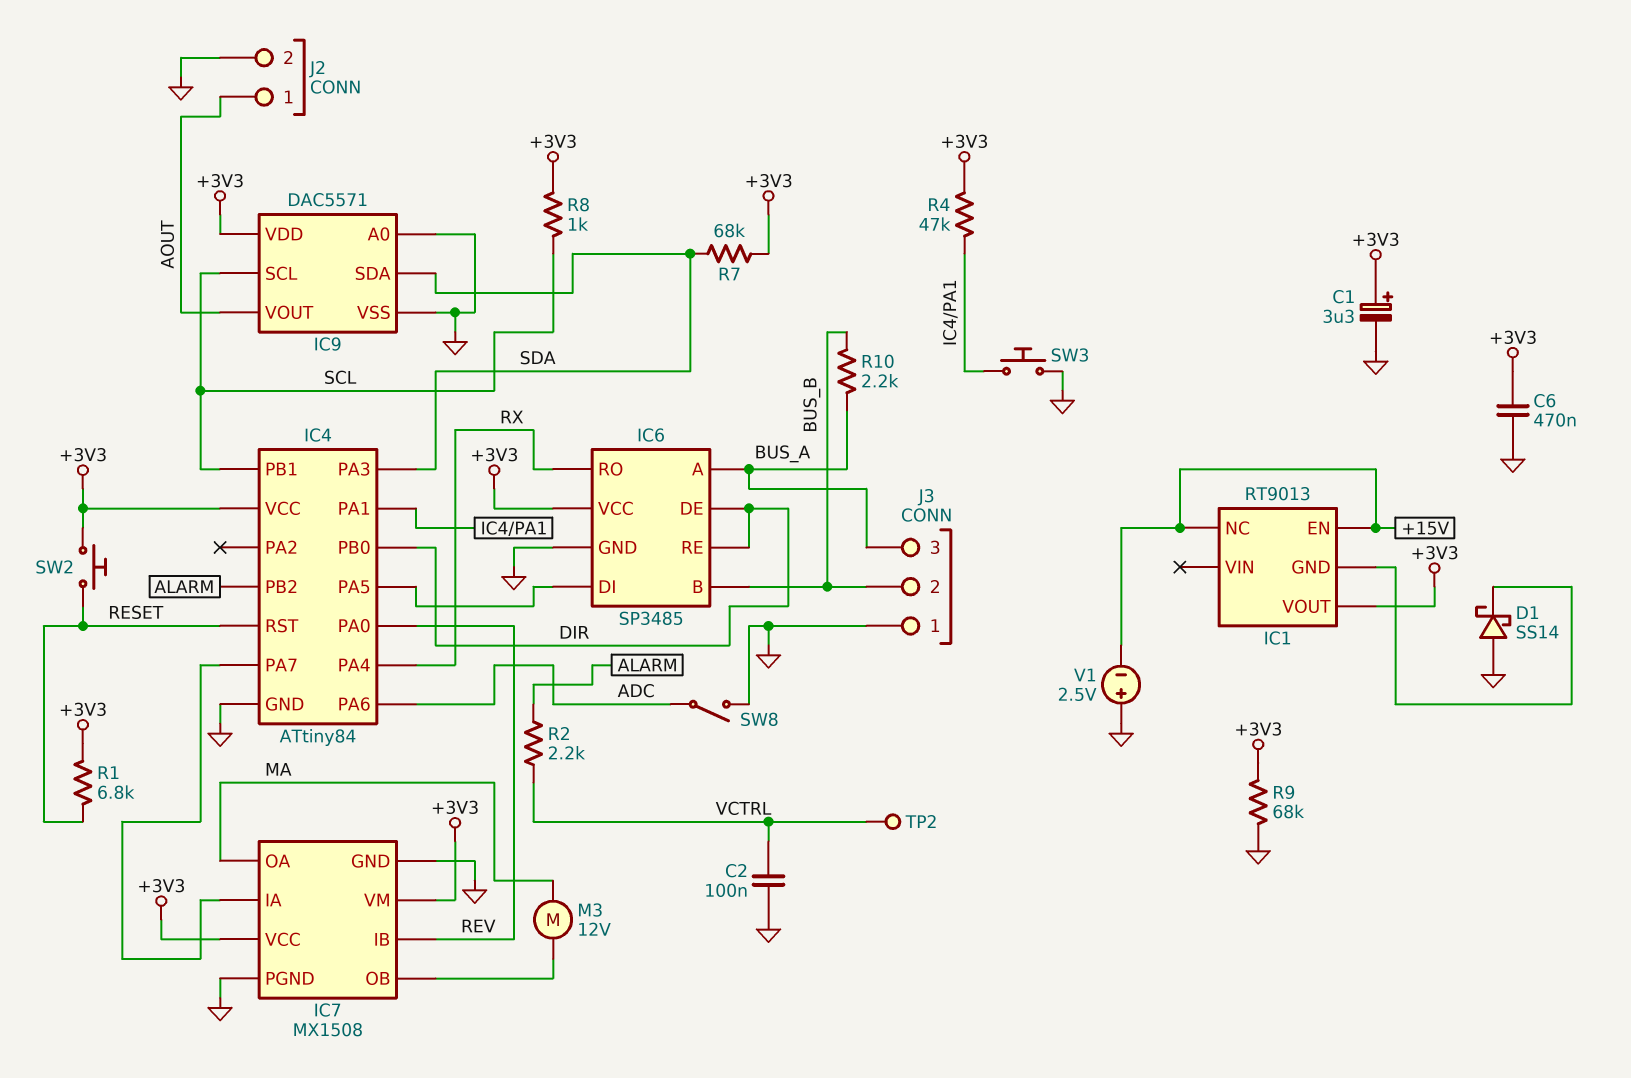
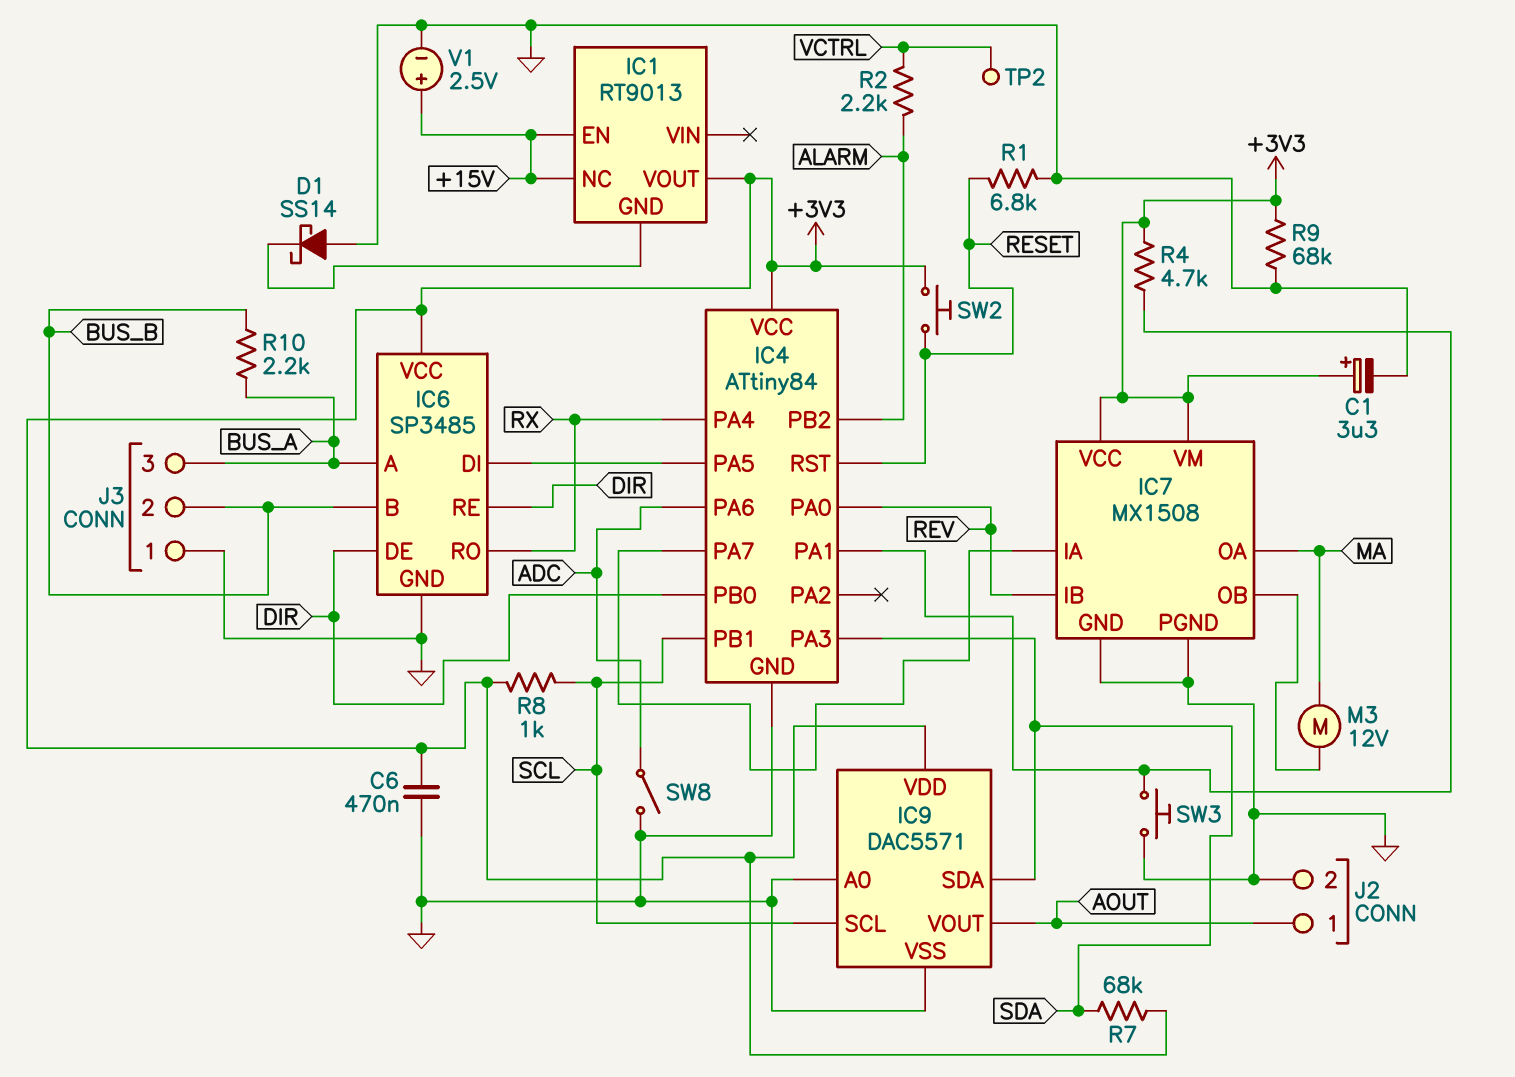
C2: 100nF (GND, VCTRL) -> none
R1: 6.8k (+3V3, RESET) -> 6.8k (GND, RESET)
R4: 47k (+3V3, IC4/PA1) -> 4.7k (+3V3, IC4/PA1)
V1: 2.5V (plus GND, minus +15V) -> 2.5V (plus +15V, minus GND)

